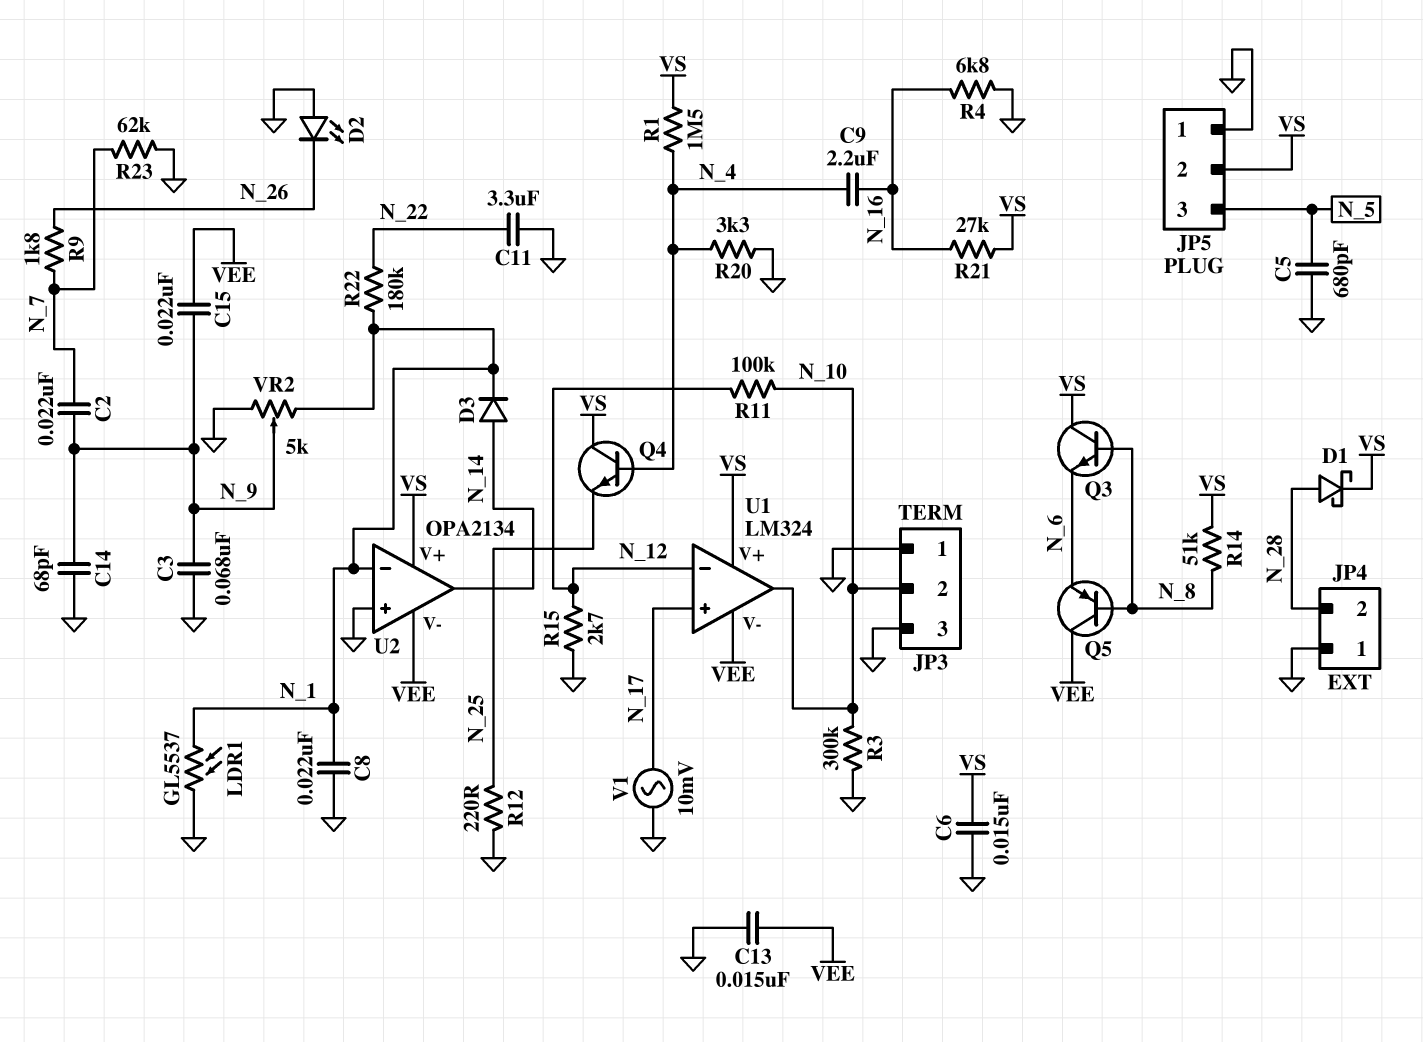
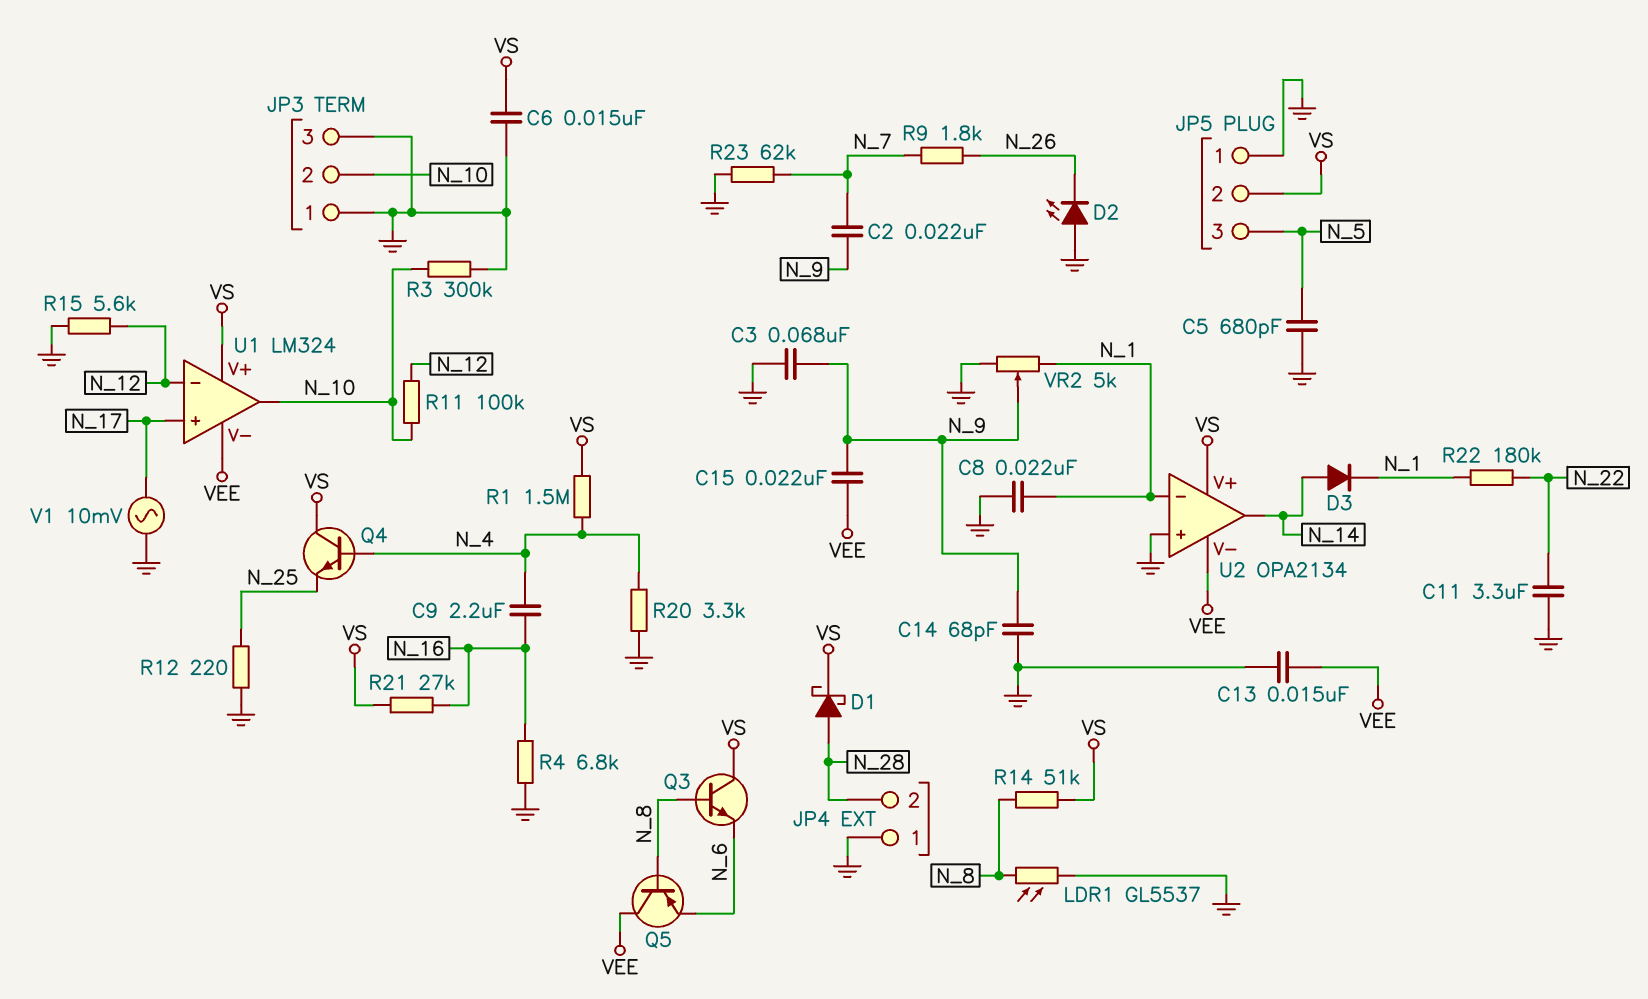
LDR1: GL5537 (GND, N_1) -> GL5537 (GND, N_8)
R15: 2.7k (GND, N_12) -> 5.6k (GND, N_12)

